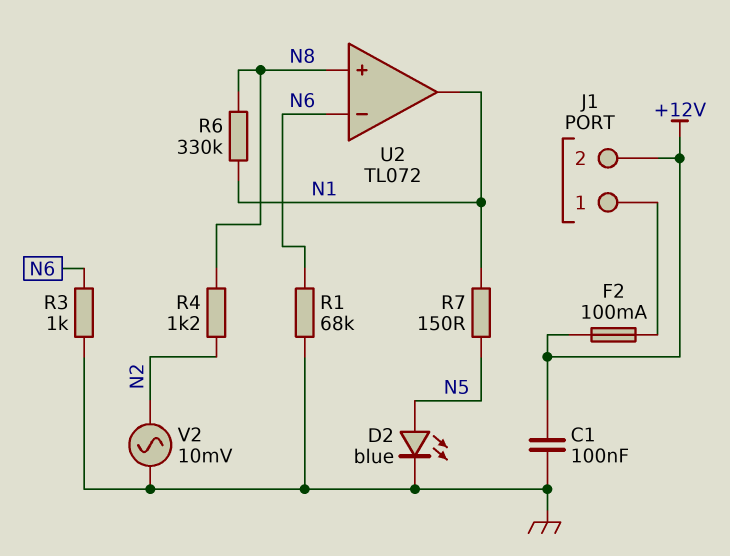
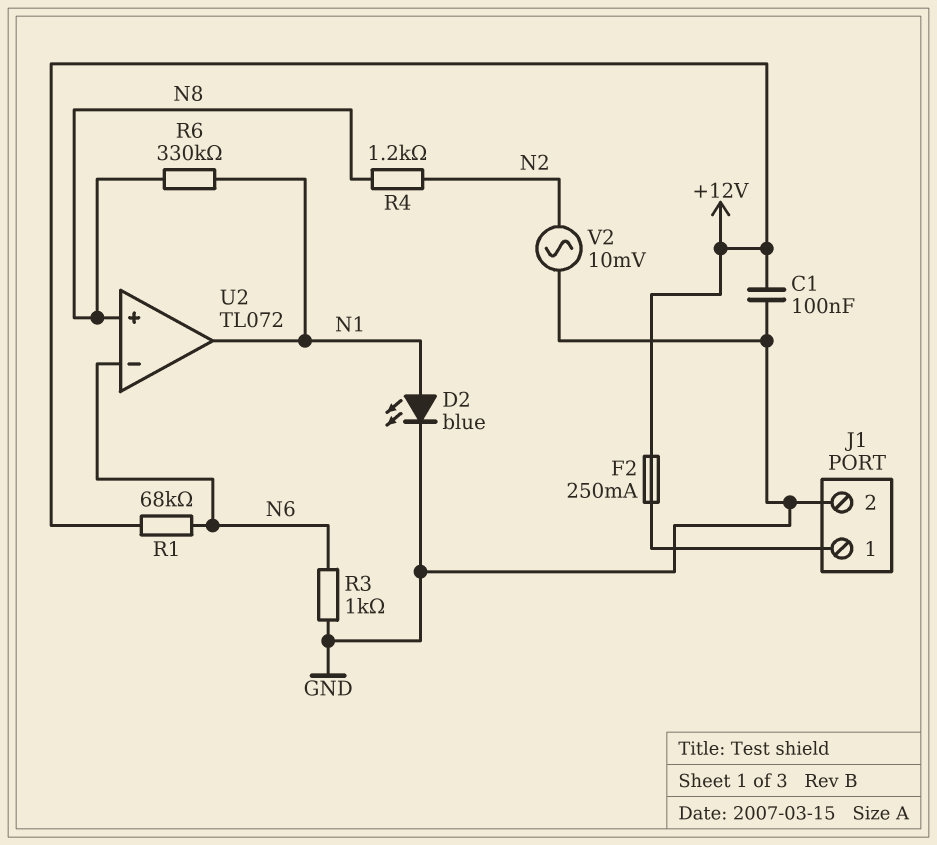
D2: LED blue (A N5, K GND) -> LED blue (A N1, K GND)
F2: 100mA (+12V, J1/1) -> 250mA (+12V, J1/1)
J1 pin 2: +12V -> GND
R1: 68k (GND, N6) -> 68k (+12V, N6)
R7: 150 (N1, N5) -> none

